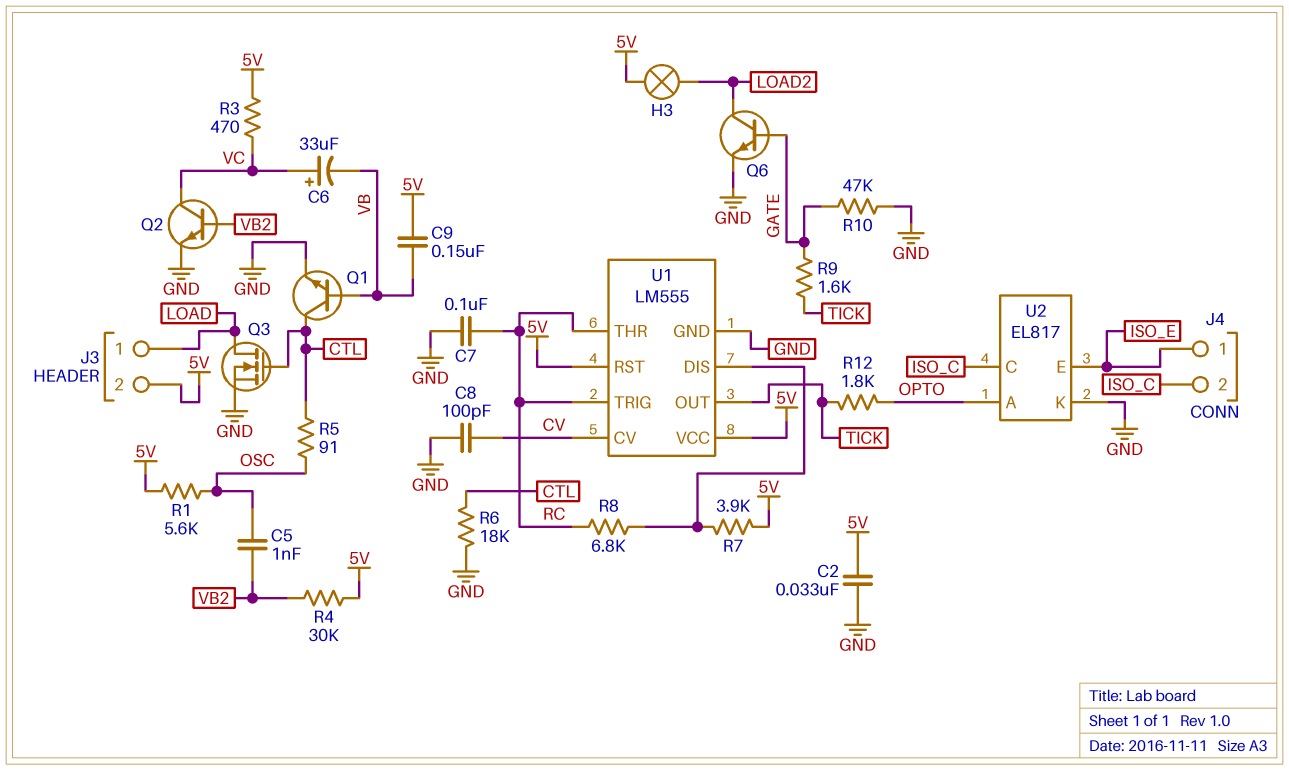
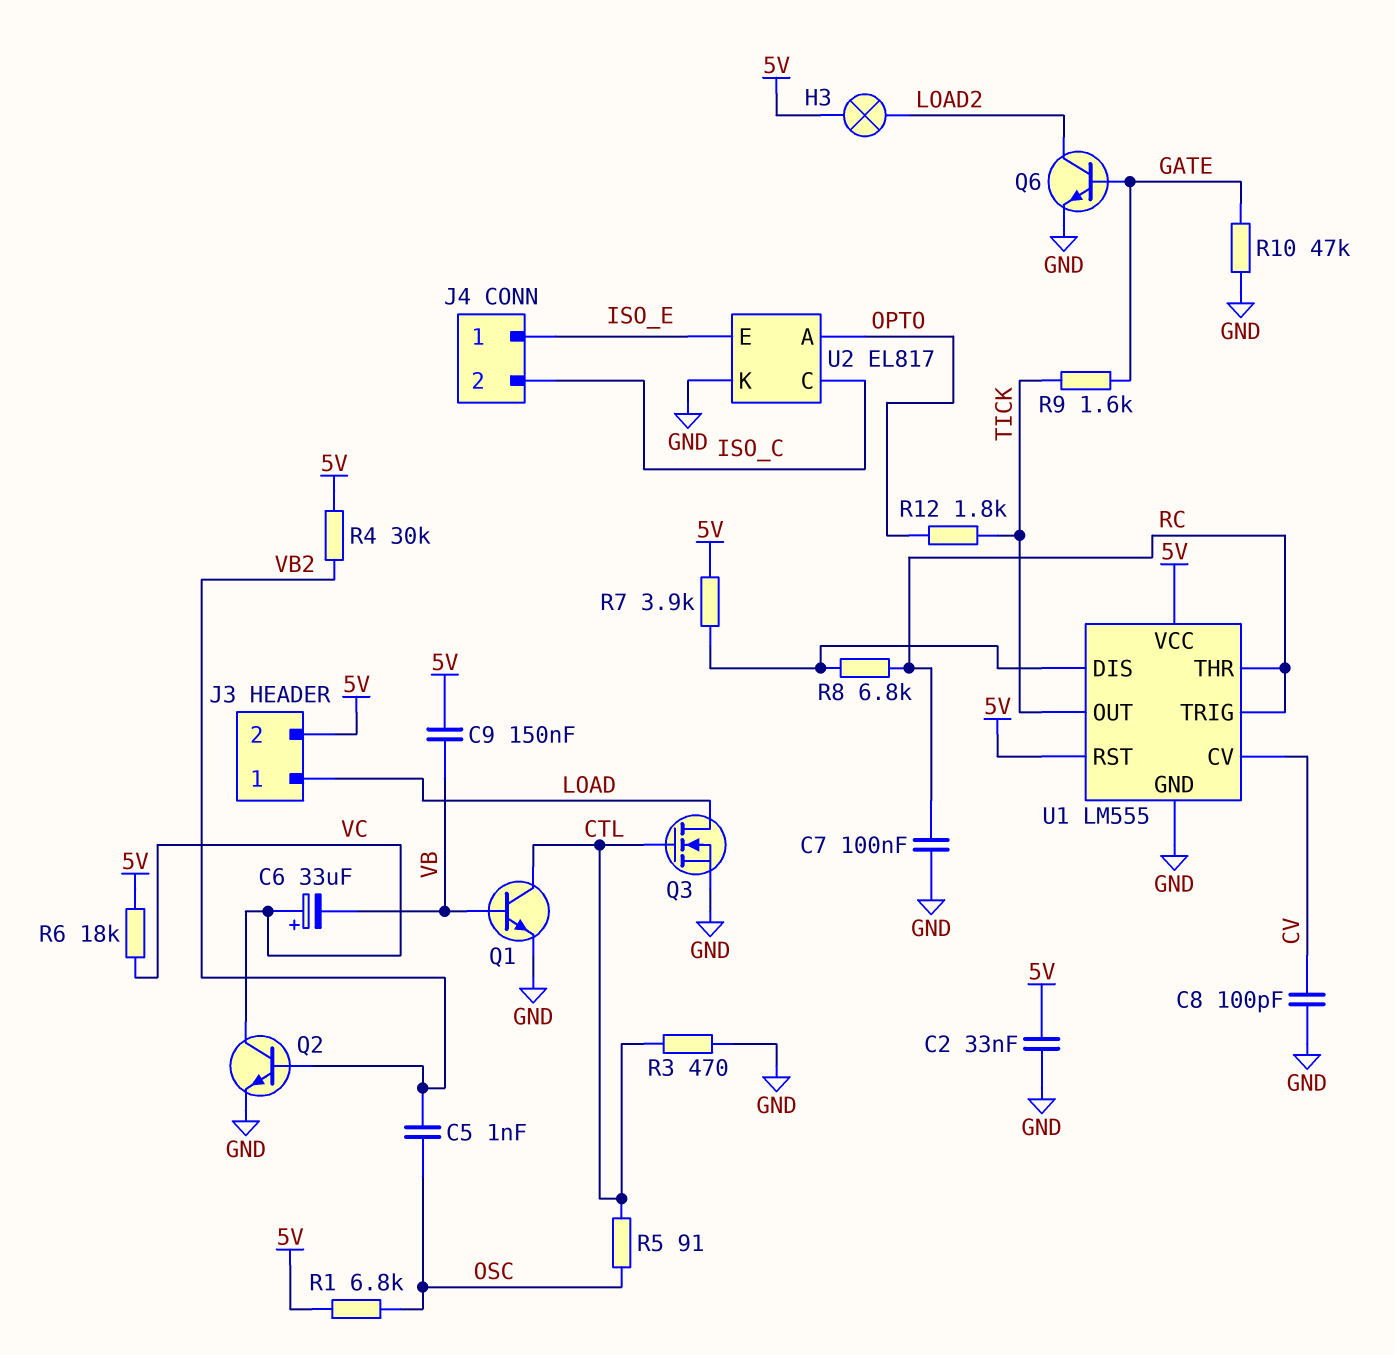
R1: 5.6k (5V, OSC) -> 6.8k (5V, OSC)
R3: 470 (5V, VC) -> 470 (CTL, GND)
R6: 18k (CTL, GND) -> 18k (5V, VC)

